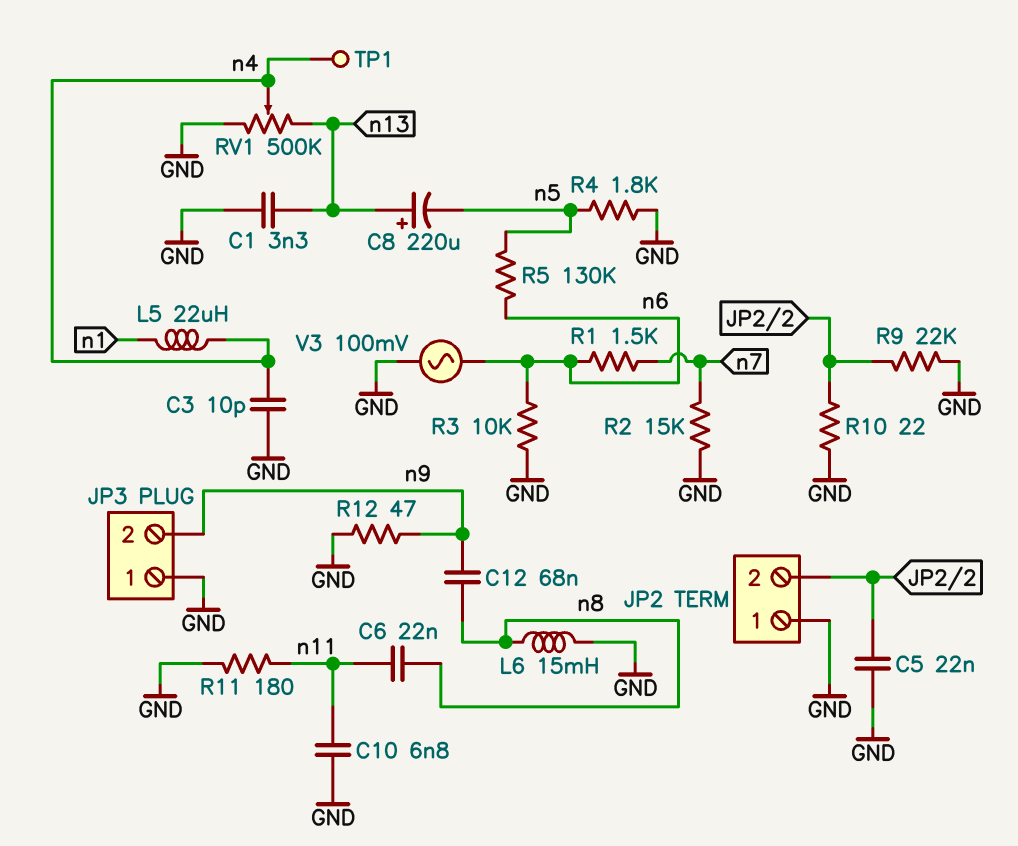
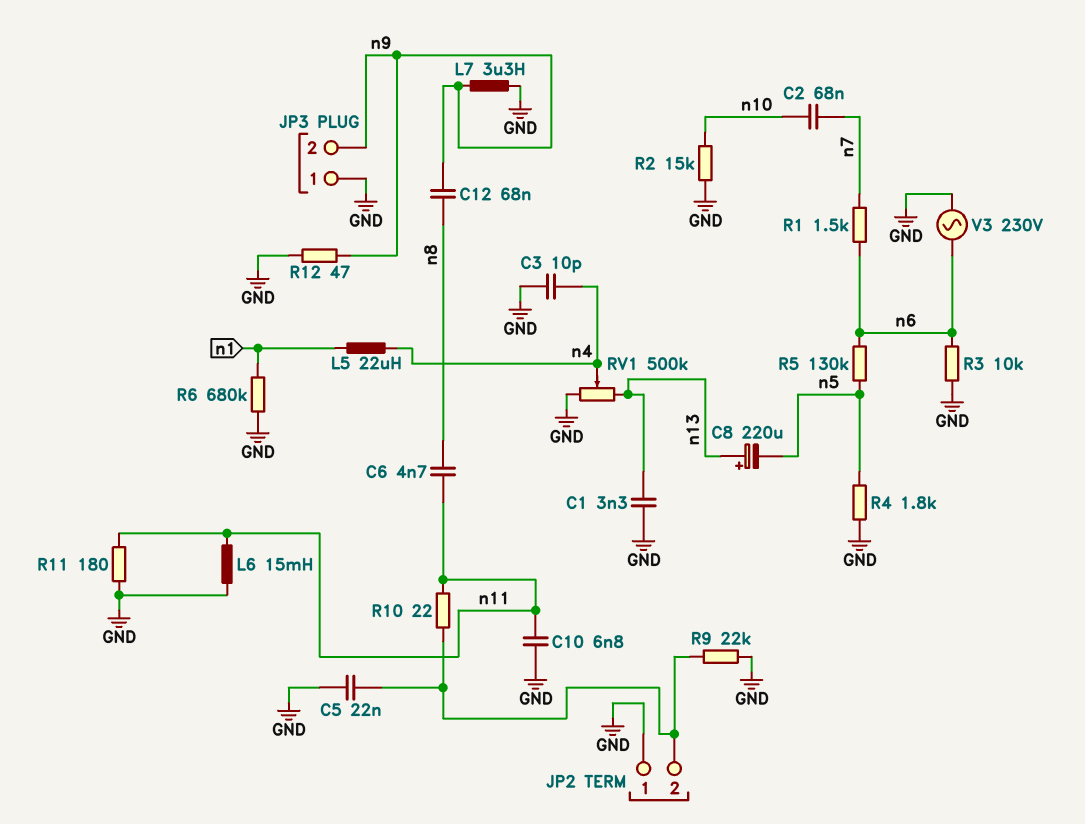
C2: none -> 68nF (n7, n10)
C6: 22nF (n8, n11) -> 4.7nF (n8, n11)
L6: 15mH (GND, n8) -> 15mH (GND, n11)
L7: none -> 3.3uH (GND, n9)
R2: 15k (GND, n7) -> 15k (GND, n10)
R6: none -> 680k (GND, n1)
R10: 22 (GND, JP2/2) -> 22 (JP2/2, n11)
TP1: test point (n4) -> none
V3: AC 100mV (GND, n6) -> AC 230V (GND, n6)

